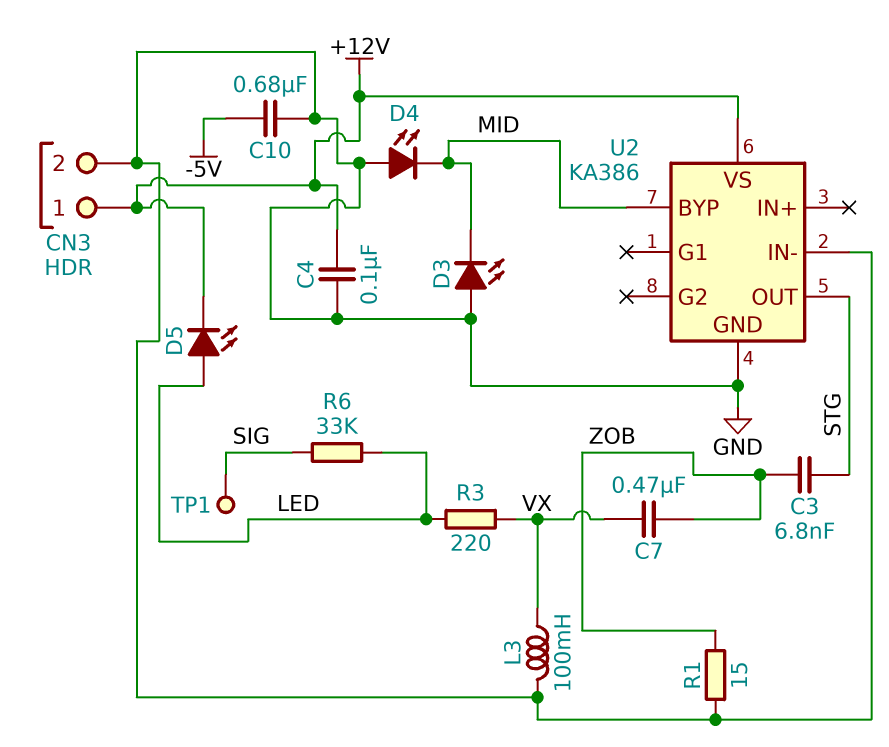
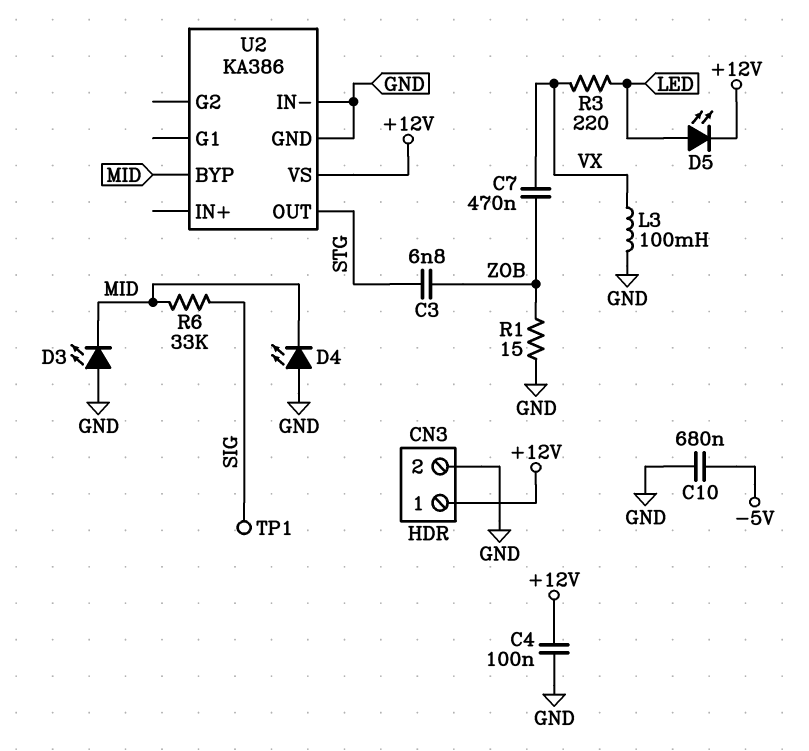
R6: 33k (LED, SIG) -> 33k (MID, SIG)

